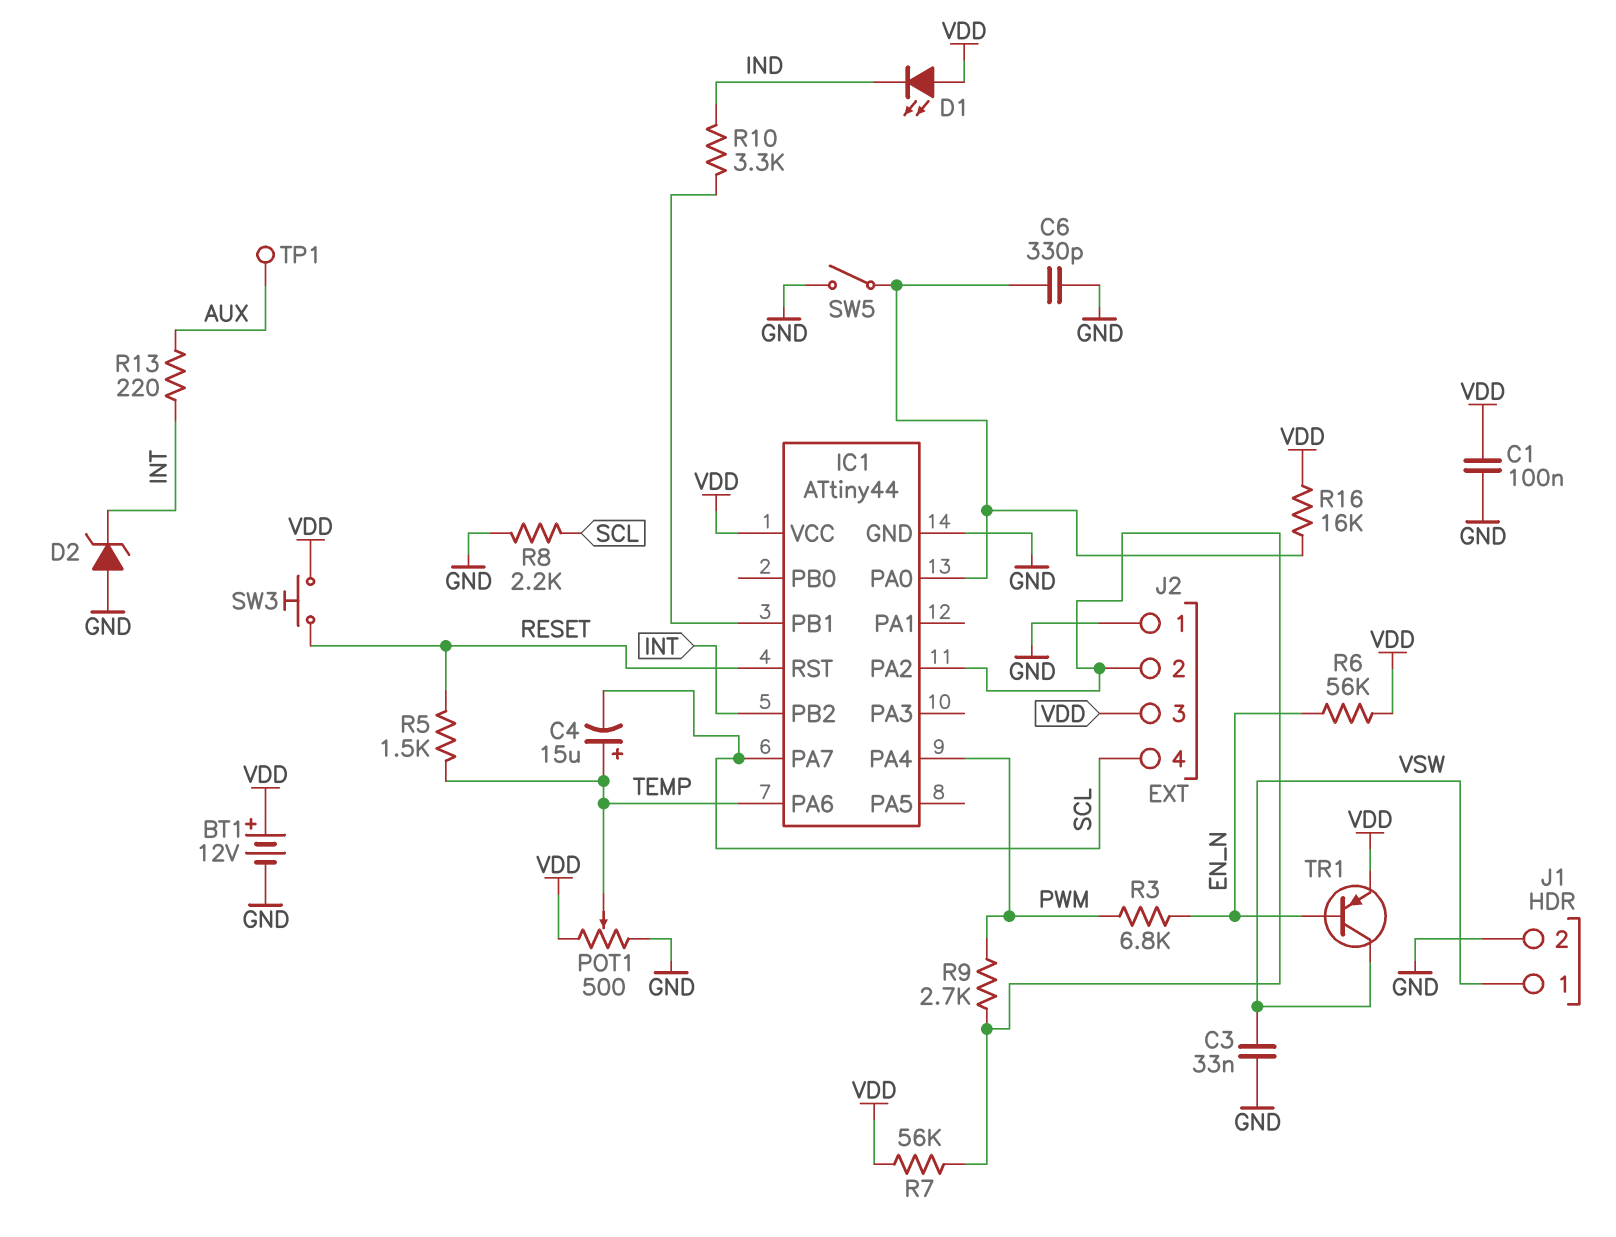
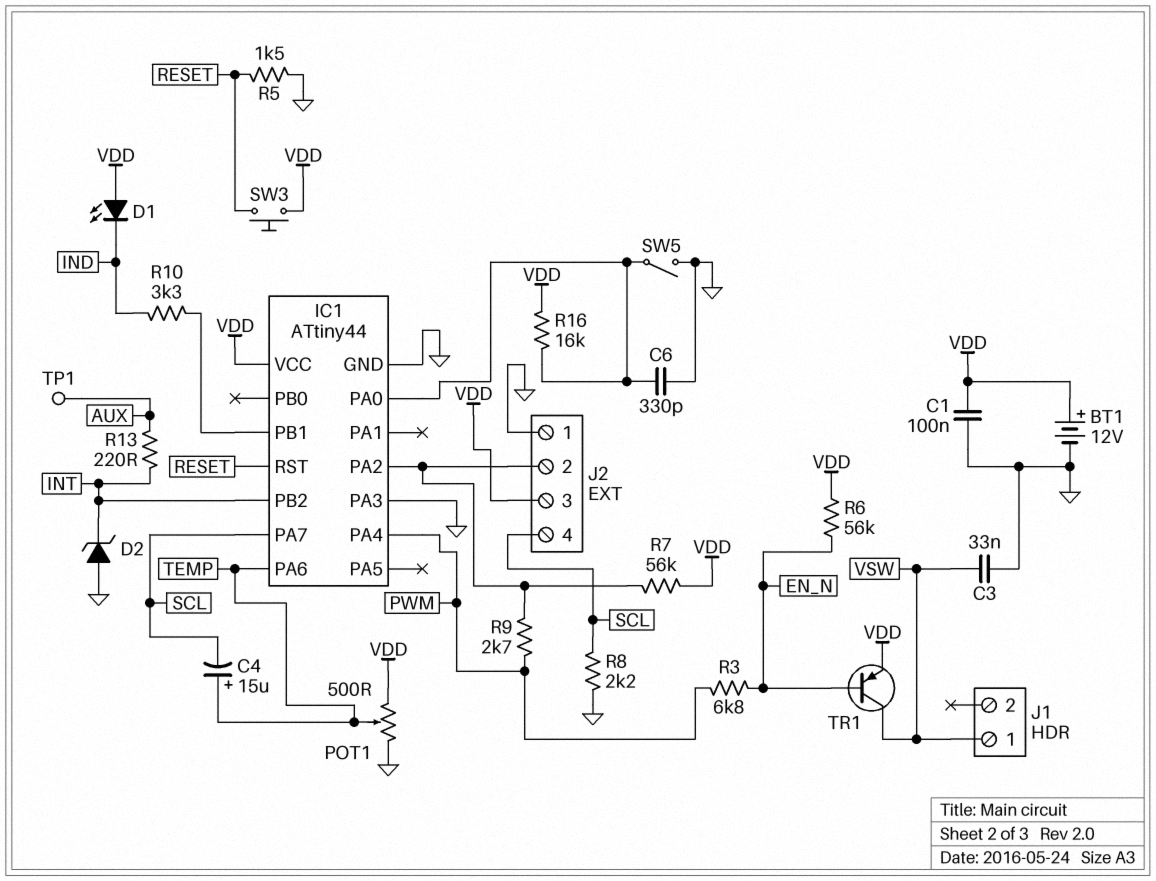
IC1 pin PA3: none -> GND
J1 pin 2: GND -> none
R5: 1.5k (RESET, TEMP) -> 1.5k (GND, RESET)

